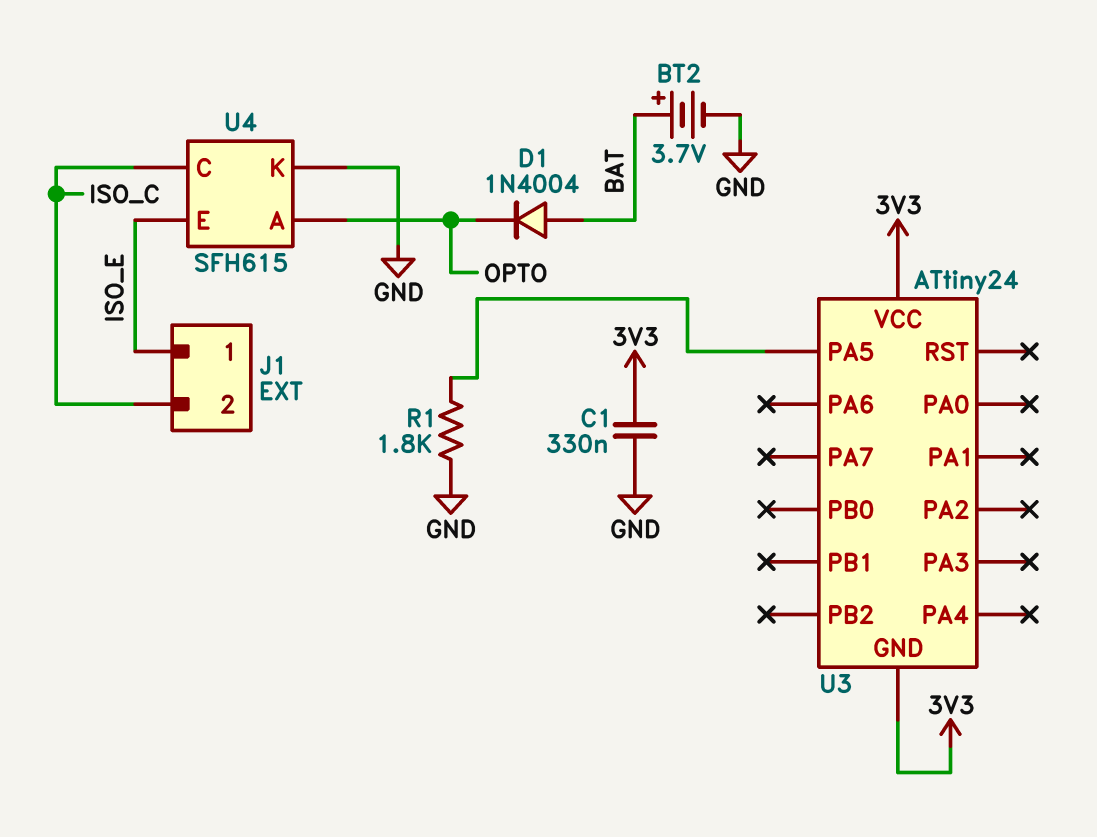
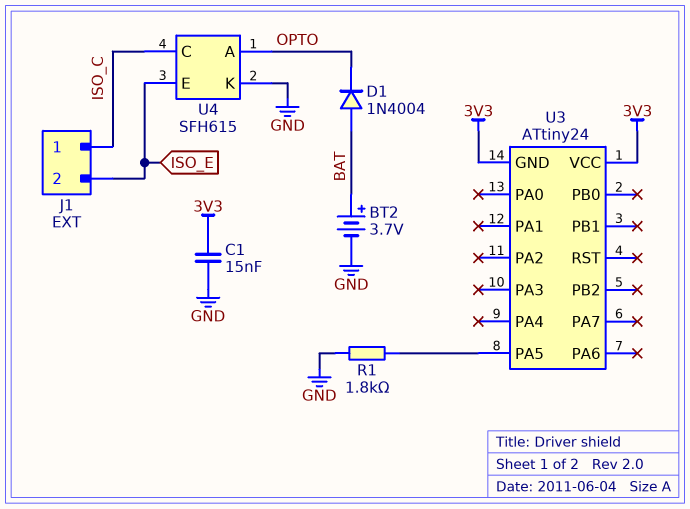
C1: 330nF (3V3, GND) -> 15nF (3V3, GND)
J1 pin 1: ISO_E -> ISO_C
J1 pin 2: ISO_C -> ISO_E

